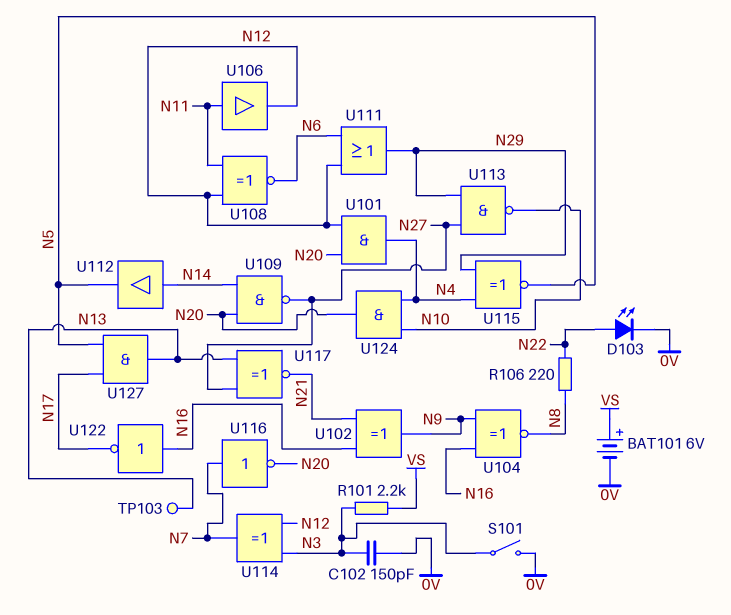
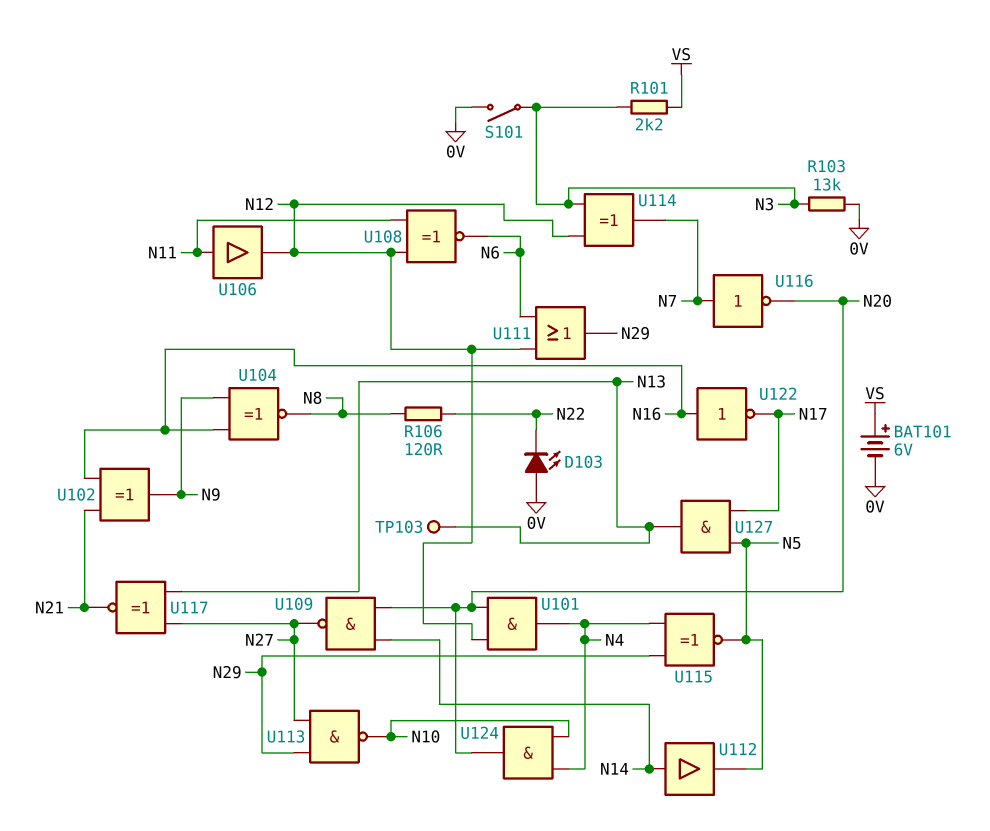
C102: 150pF (0V, N3) -> none
D103: LED (A N22, K 0V) -> LED (A 0V, K N22)
R103: none -> 13k (0V, N3)
R106: 220 (N8, N22) -> 120 (N8, N22)

